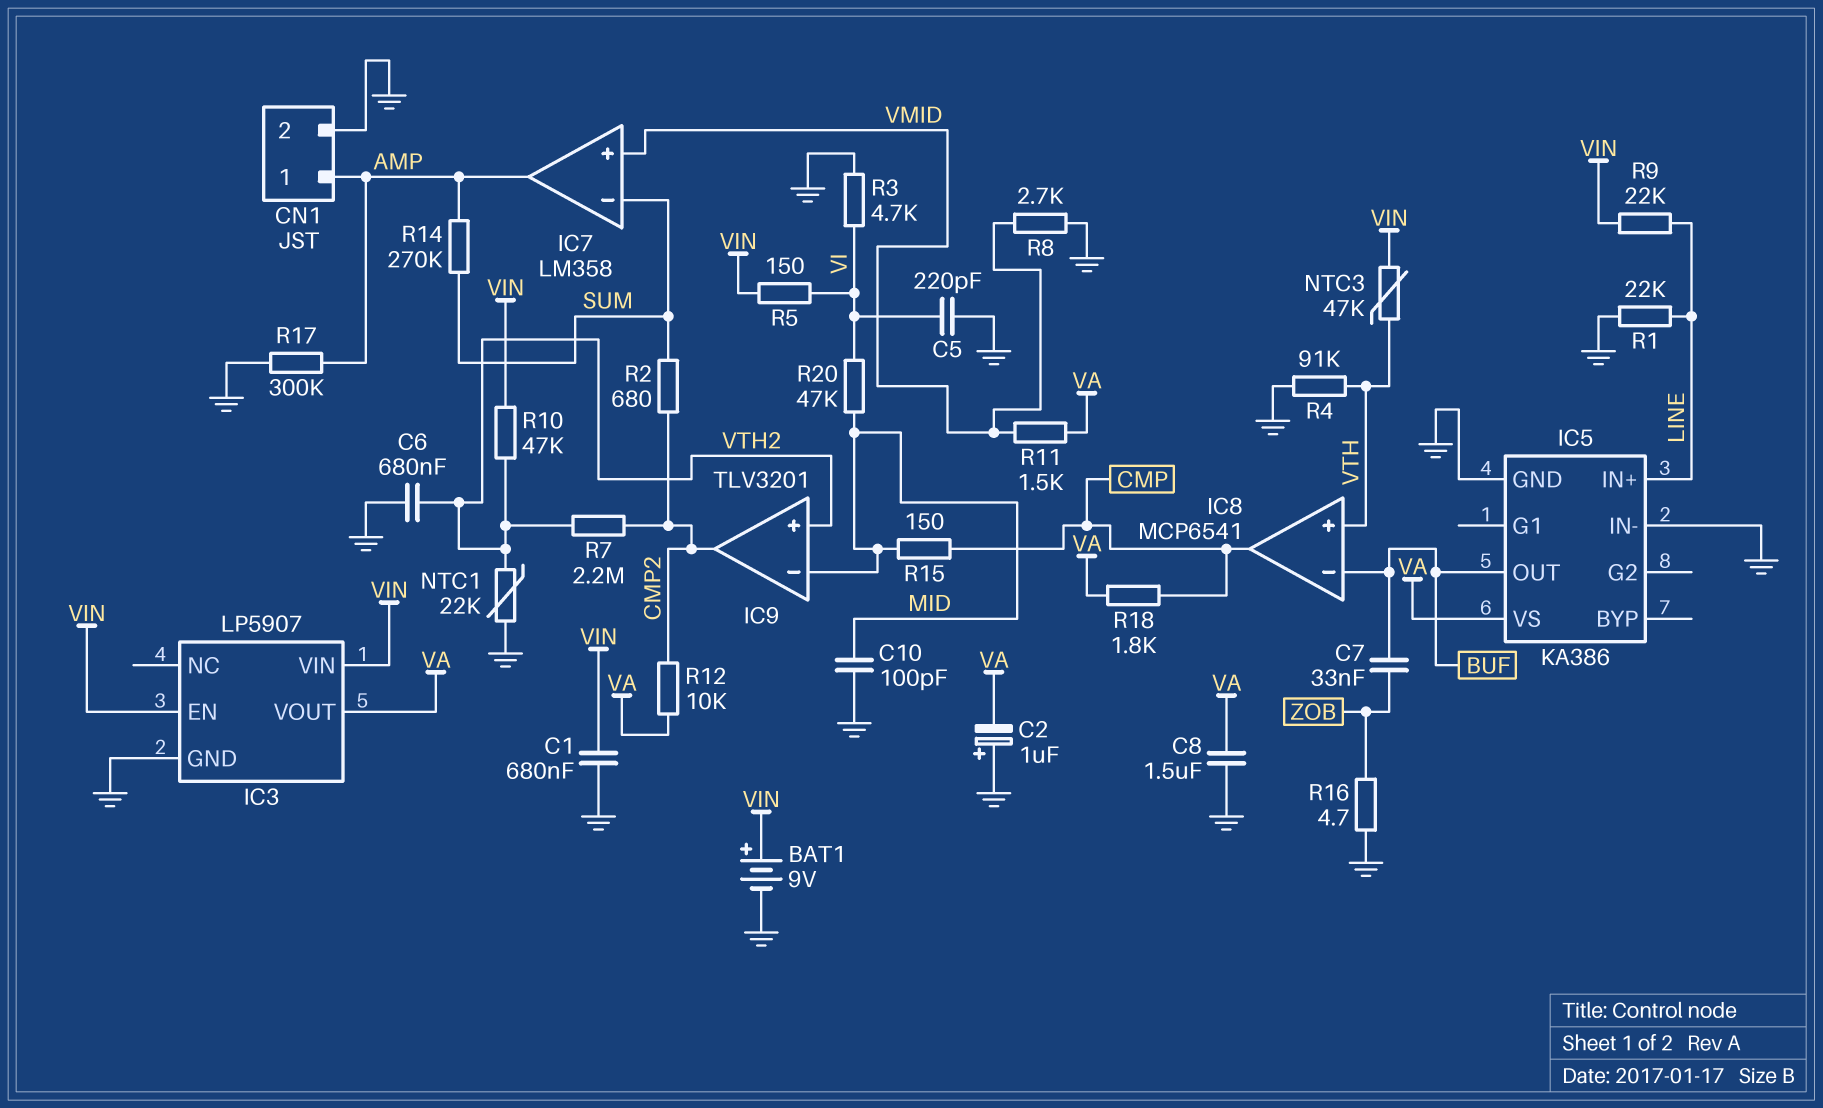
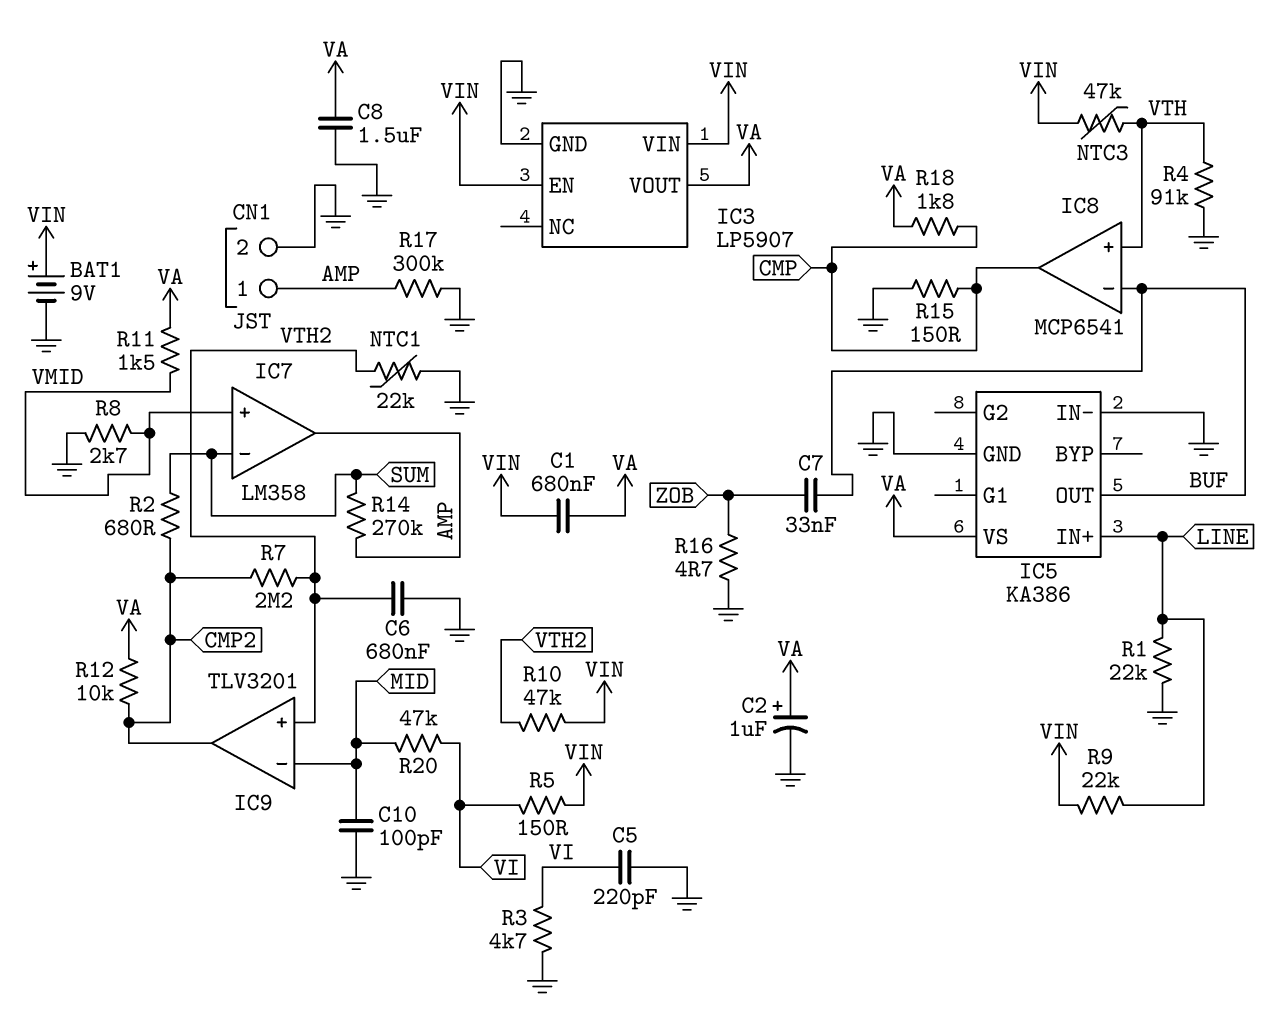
C1: 680nF (GND, VIN) -> 680nF (VA, VIN)
C2: 1uF (plus GND, minus VA) -> 1uF (plus VA, minus GND)
R15: 150 (CMP, MID) -> 150 (CMP, GND)

